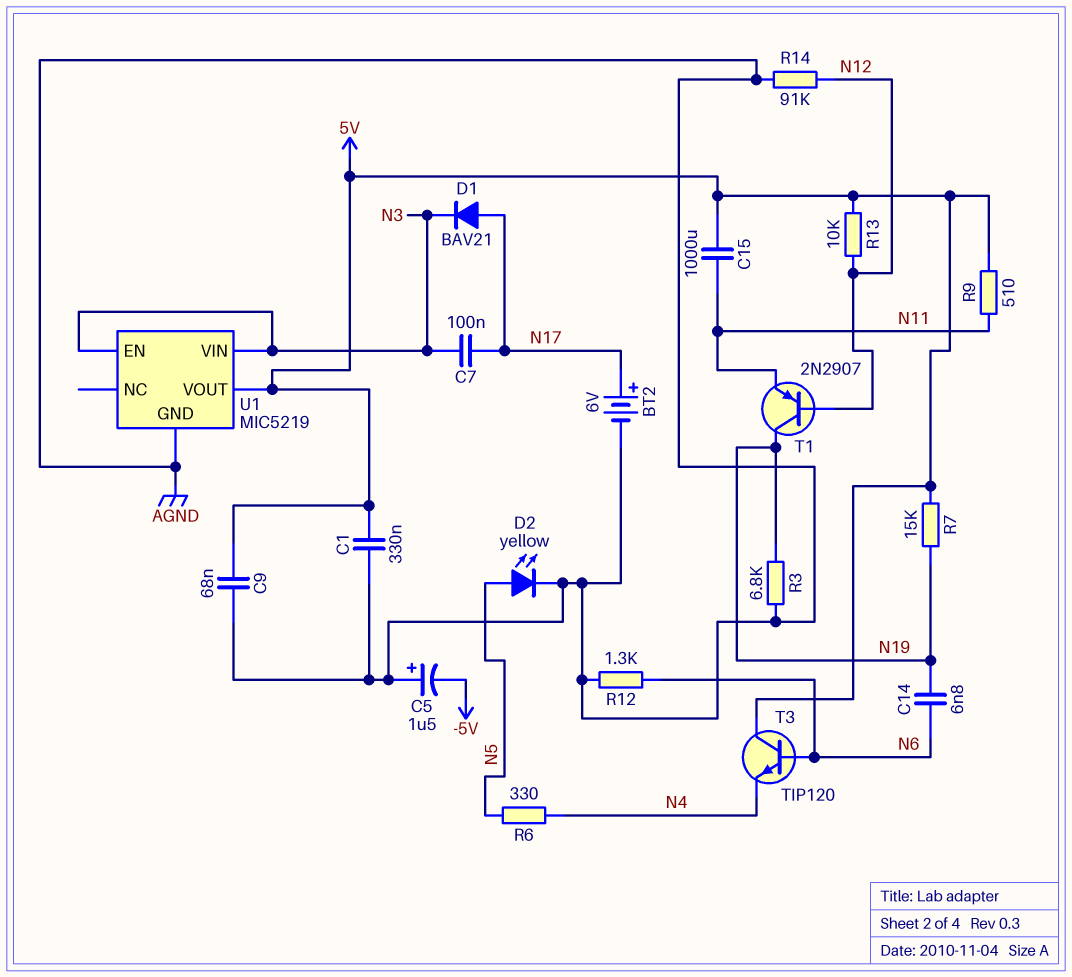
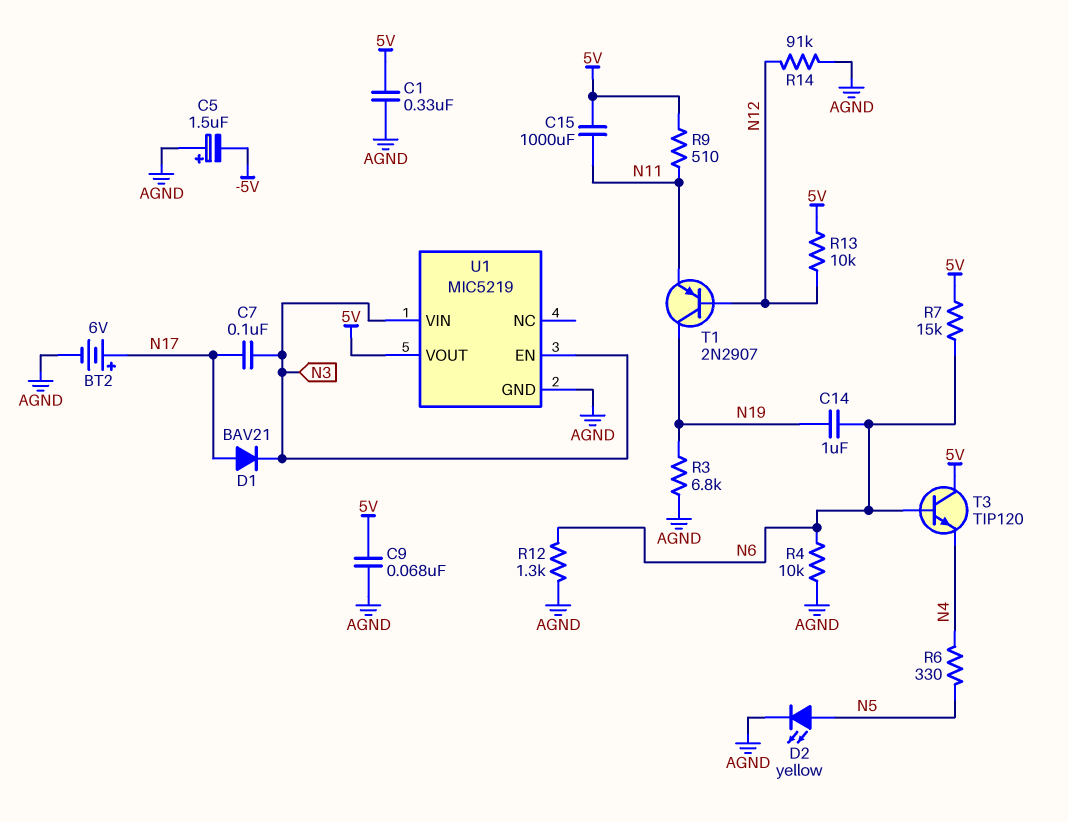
C14: 6.8nF (N6, N19) -> 1uF (N6, N19)
R4: none -> 10k (AGND, N6)
R7: 15k (5V, N19) -> 15k (5V, N6)

